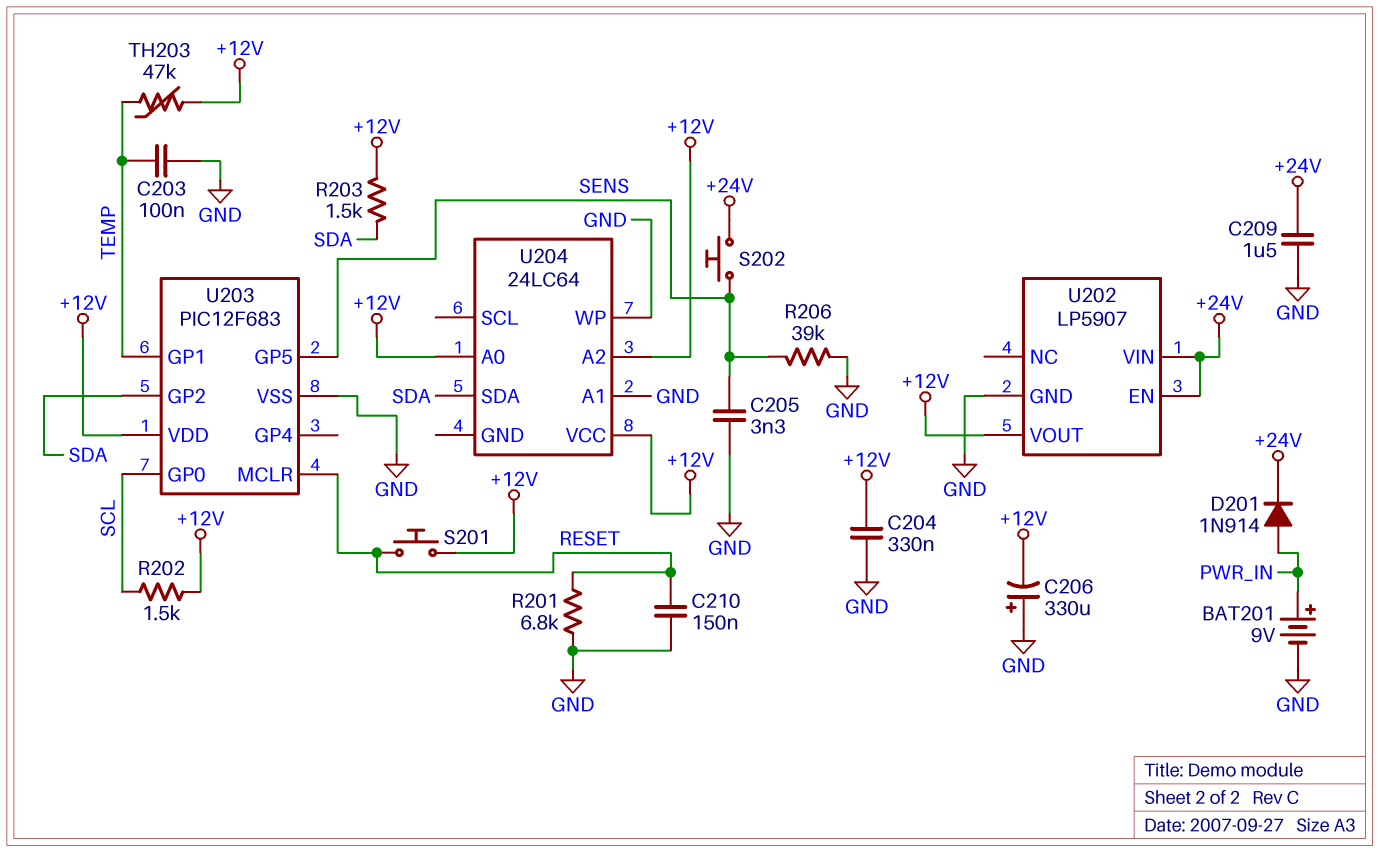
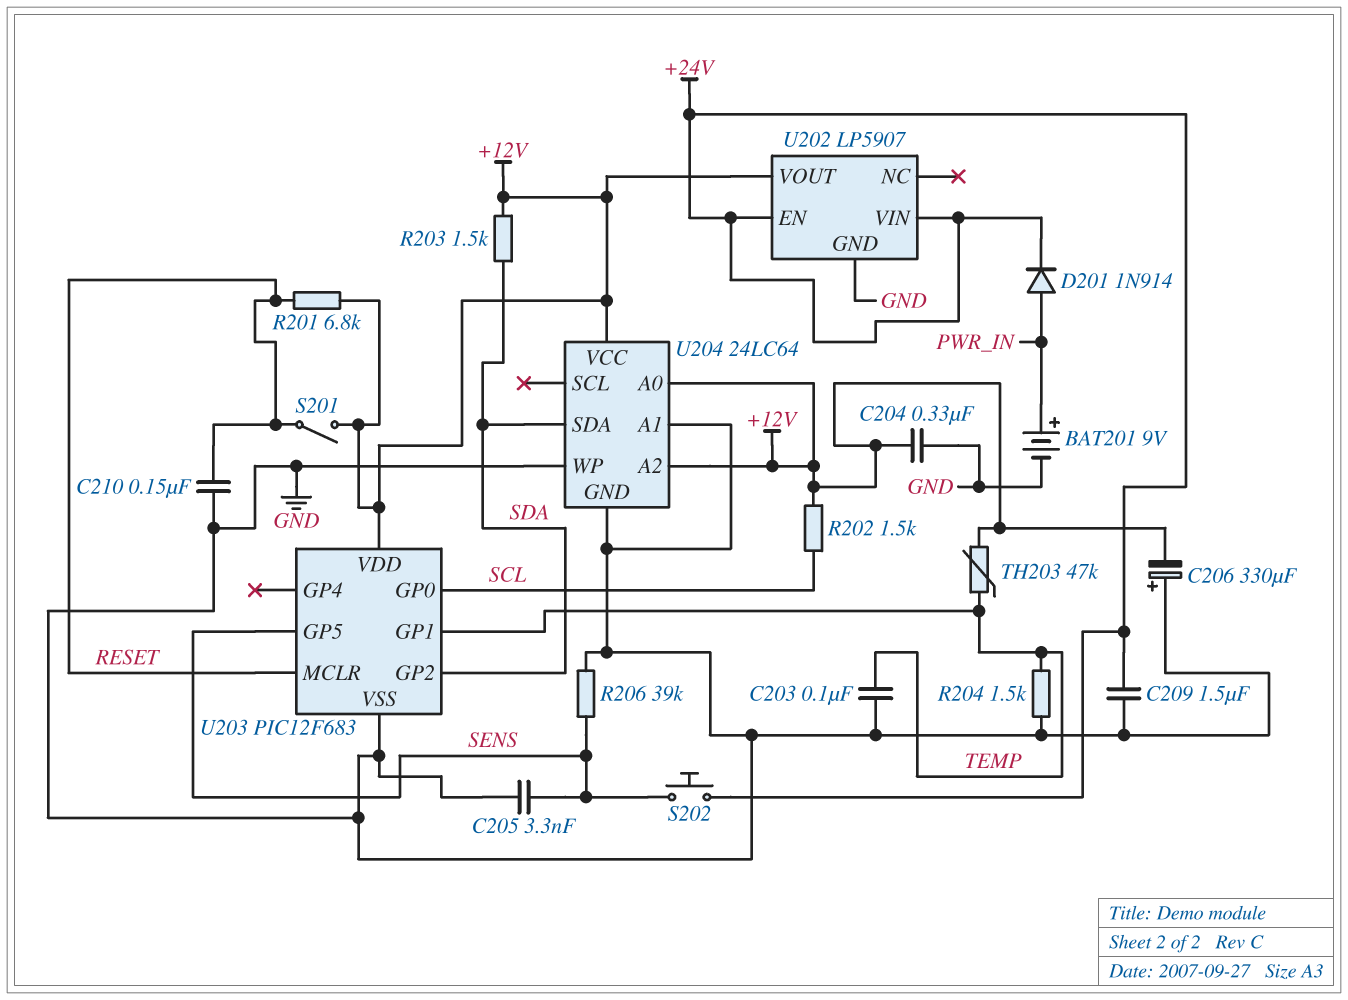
R201: 6.8k (GND, RESET) -> 6.8k (+12V, RESET)
R204: none -> 1.5k (GND, TEMP)
S201: button (+12V, RESET) -> switch (+12V, RESET)
U204 pin GND: none -> GND

